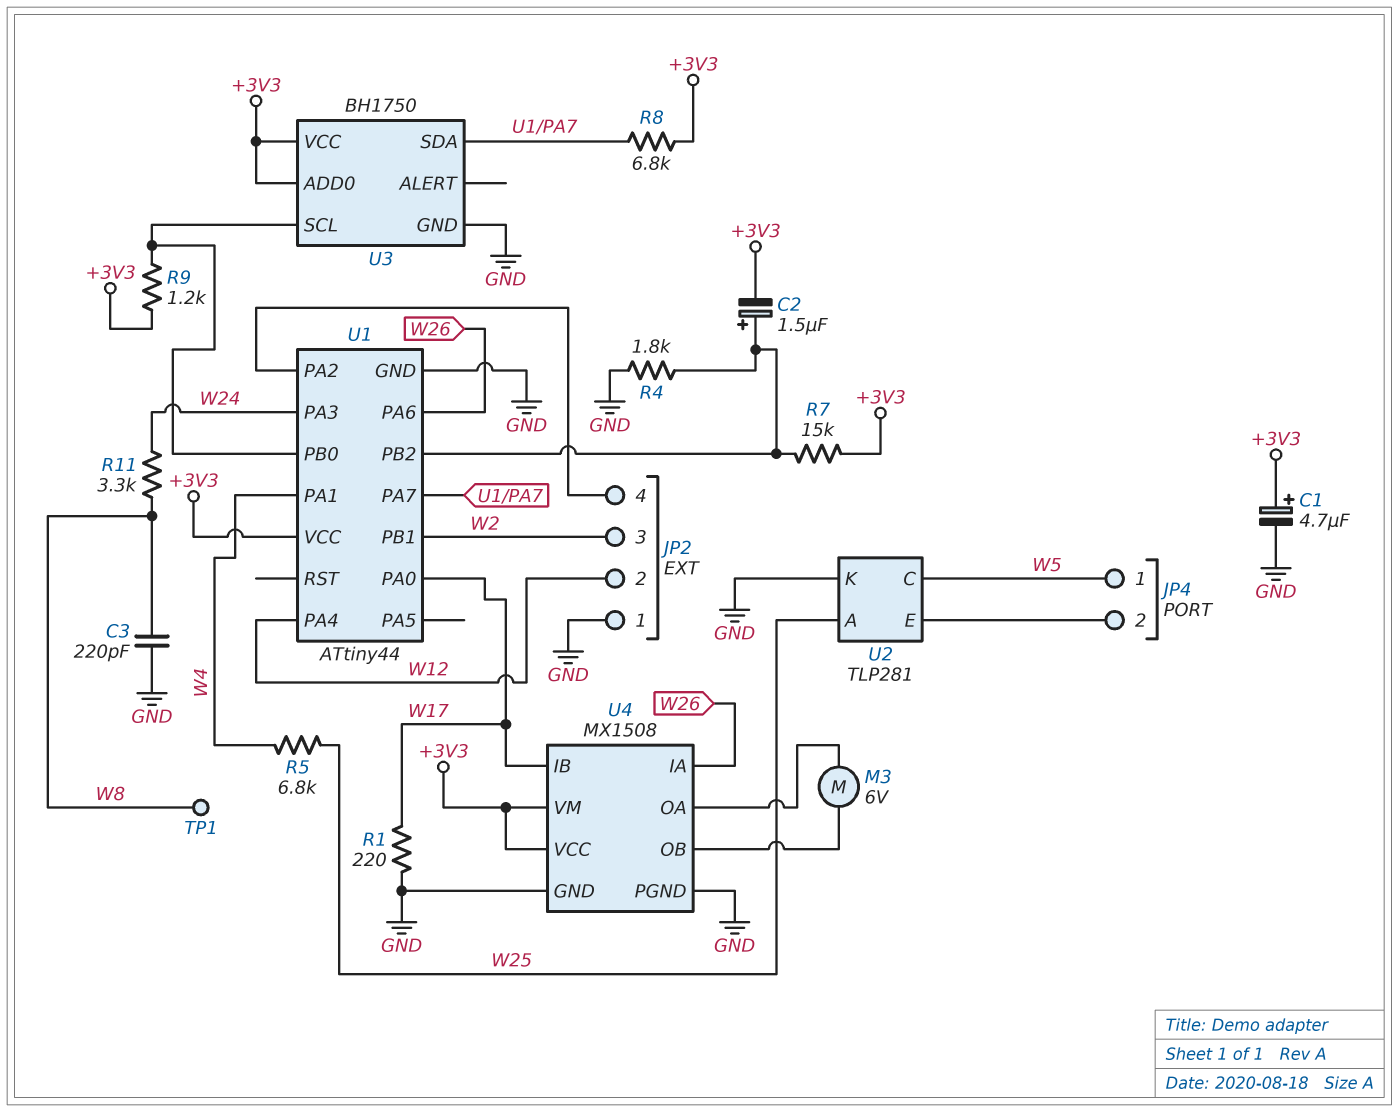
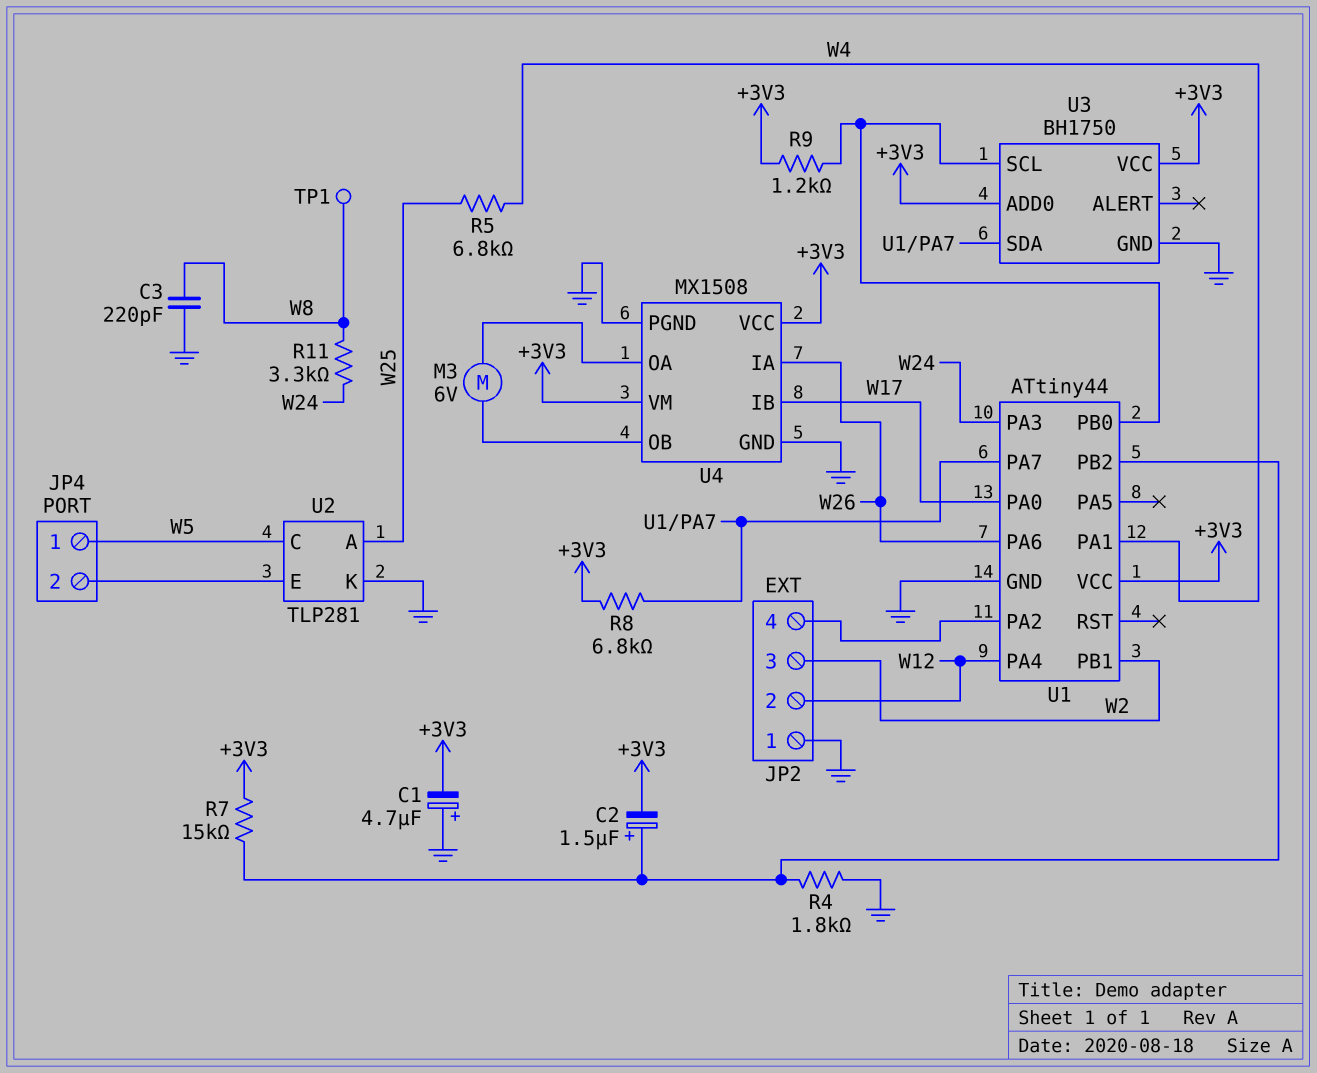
C1: 4.7uF (plus +3V3, minus GND) -> 4.7uF (plus GND, minus +3V3)
R1: 220 (GND, W17) -> none

